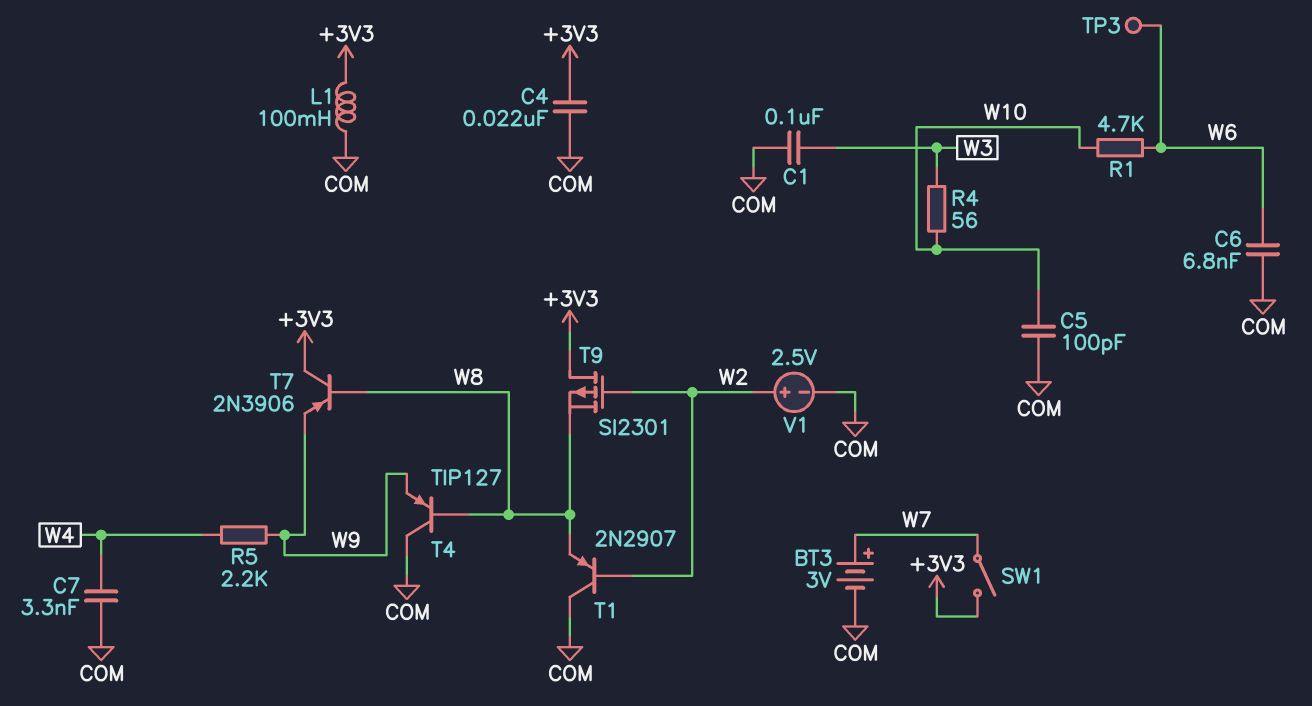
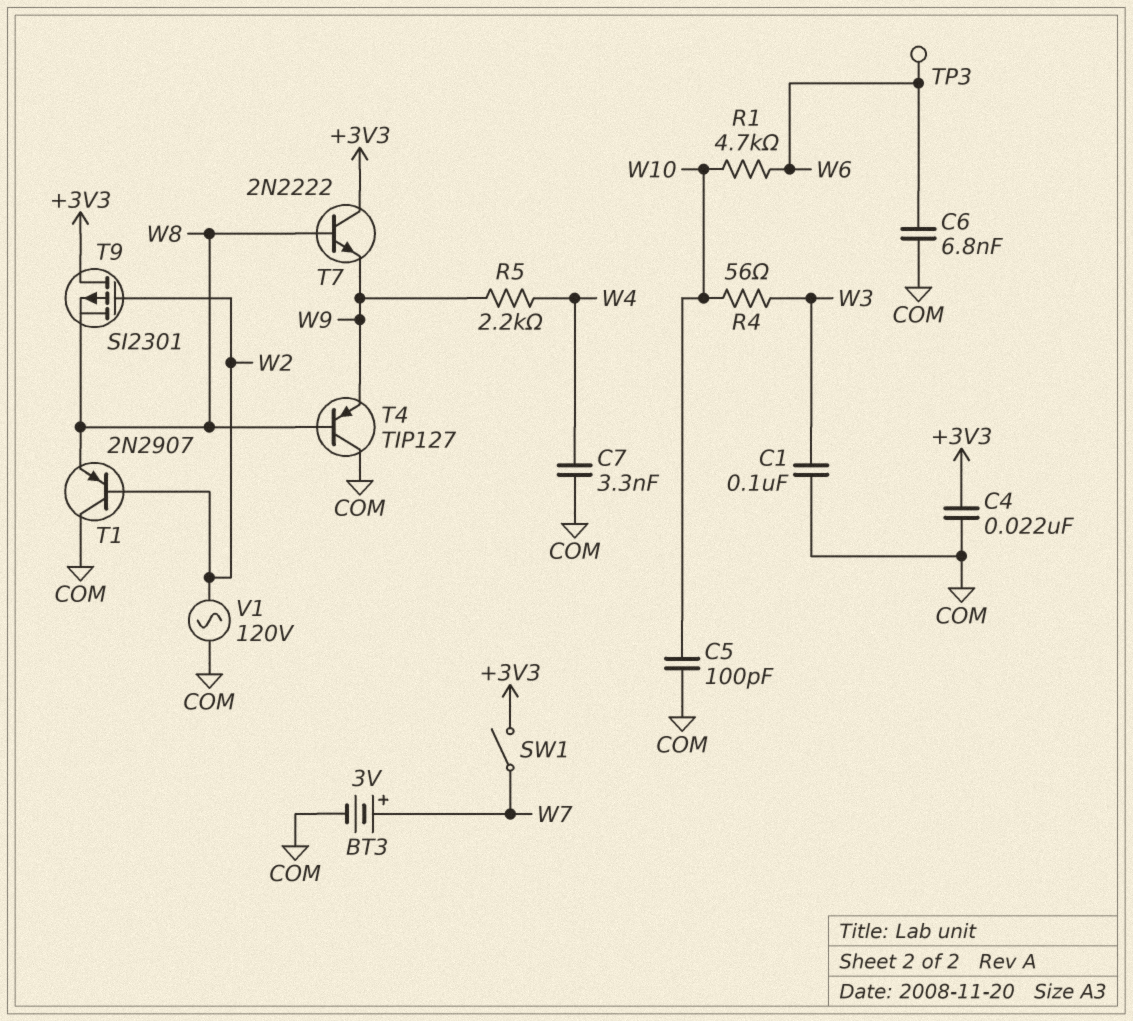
L1: 100mH (+3V3, COM) -> none
T7: PNP 2N3906 (B W8, C +3V3, E W9) -> NPN 2N2222 (B W8, C +3V3, E W9)
V1: 2.5V (plus W2, minus COM) -> AC 120V (COM, W2)

